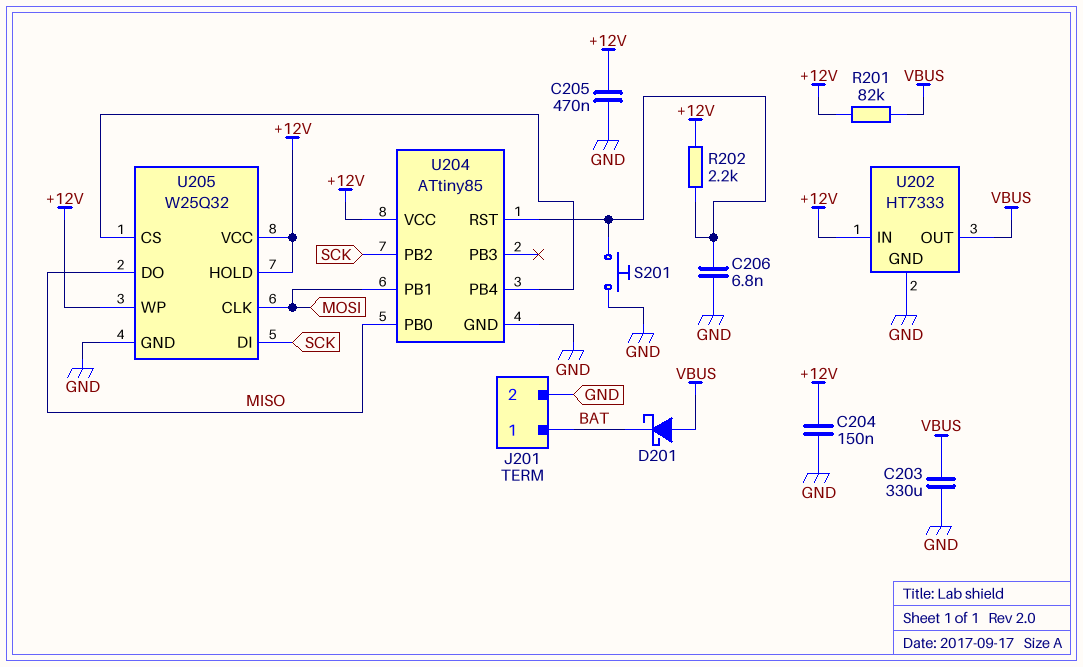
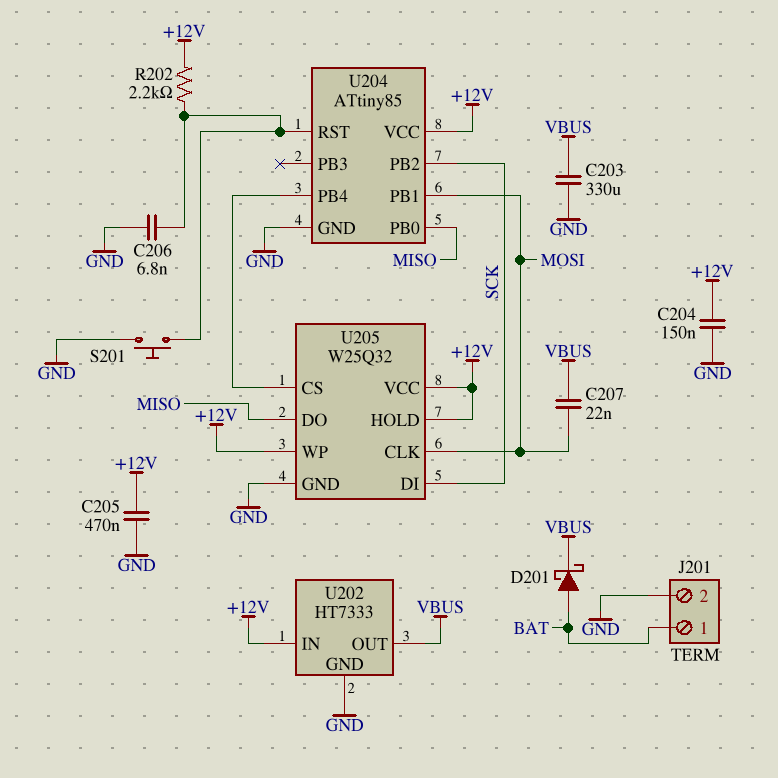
C207: none -> 22nF (MOSI, VBUS)
D201: schottky (A VBUS, K BAT) -> schottky (A BAT, K VBUS)
R201: 82k (+12V, VBUS) -> none

